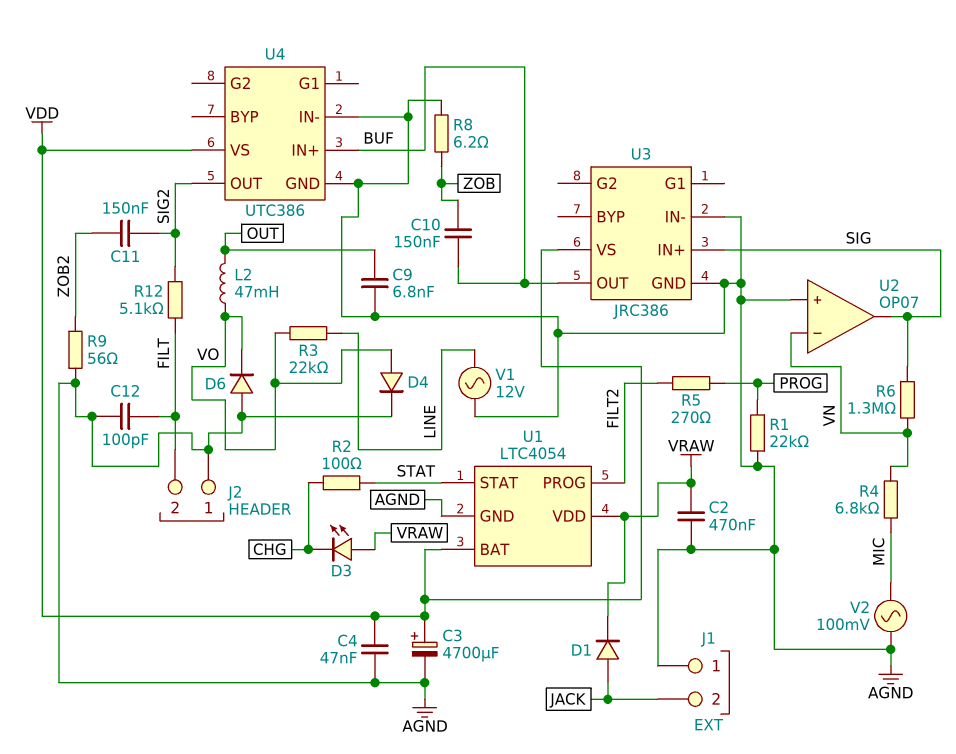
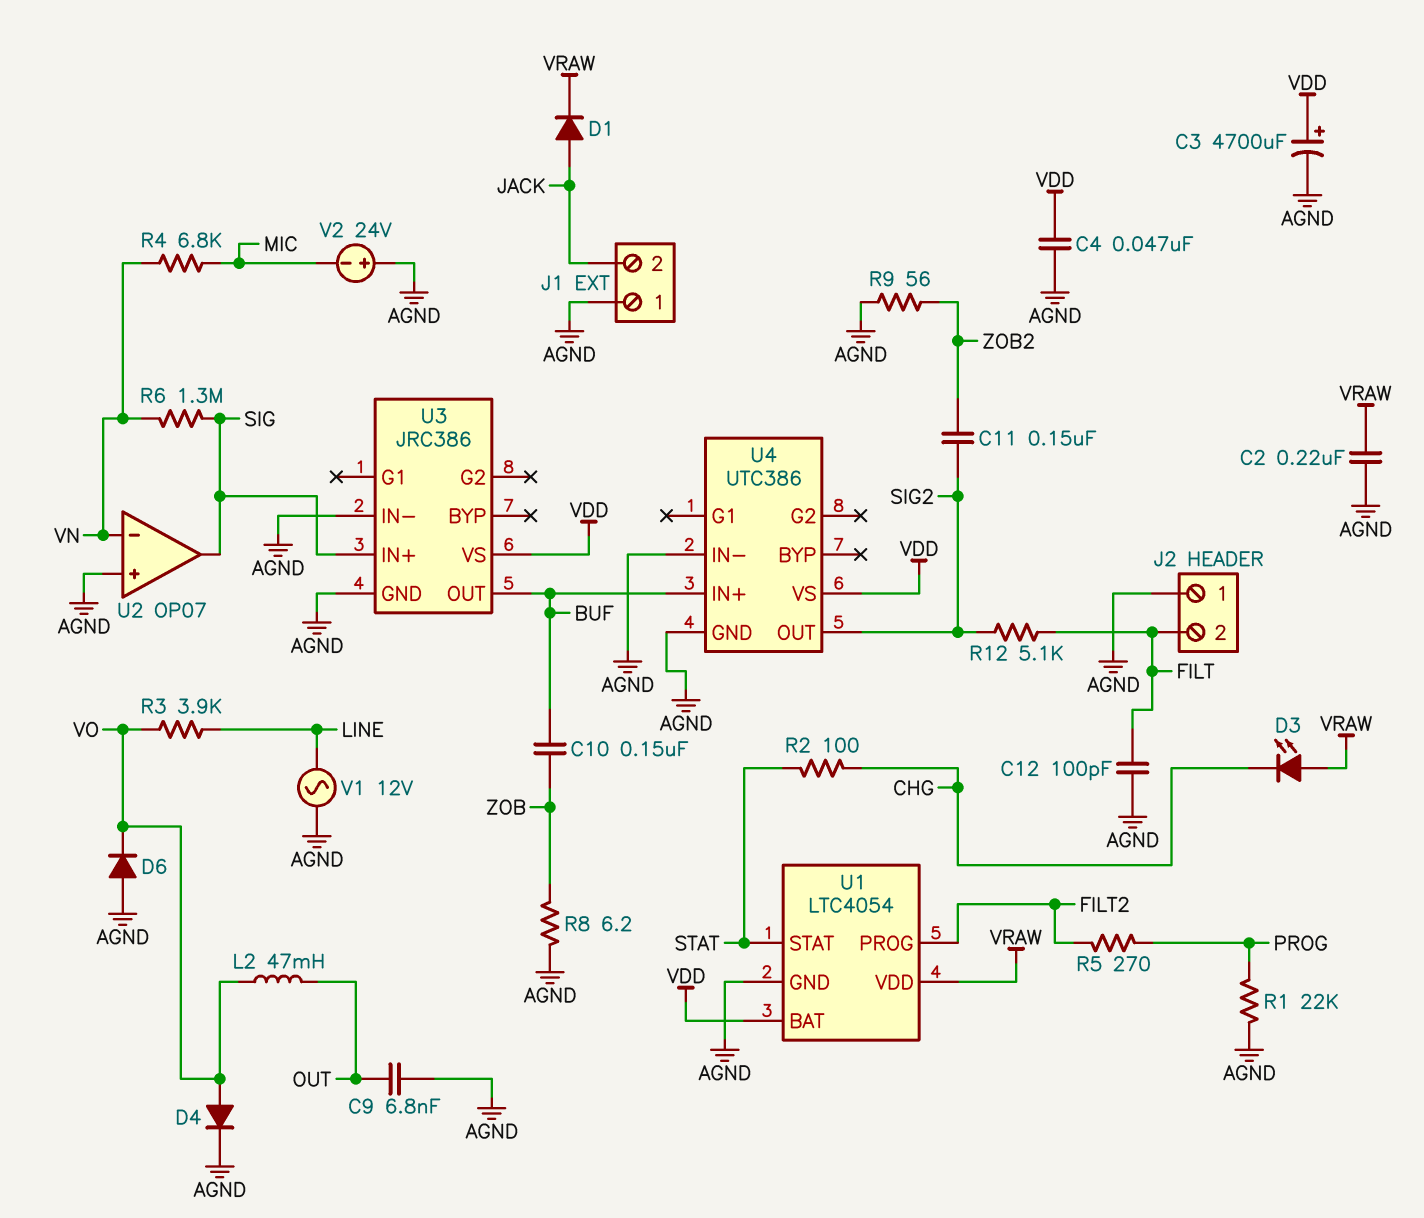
C2: 470nF (AGND, VRAW) -> 220nF (AGND, VRAW)
R3: 22k (LINE, VO) -> 3.9k (LINE, VO)
V2: AC 100mV (AGND, MIC) -> 24V (plus AGND, minus MIC)

